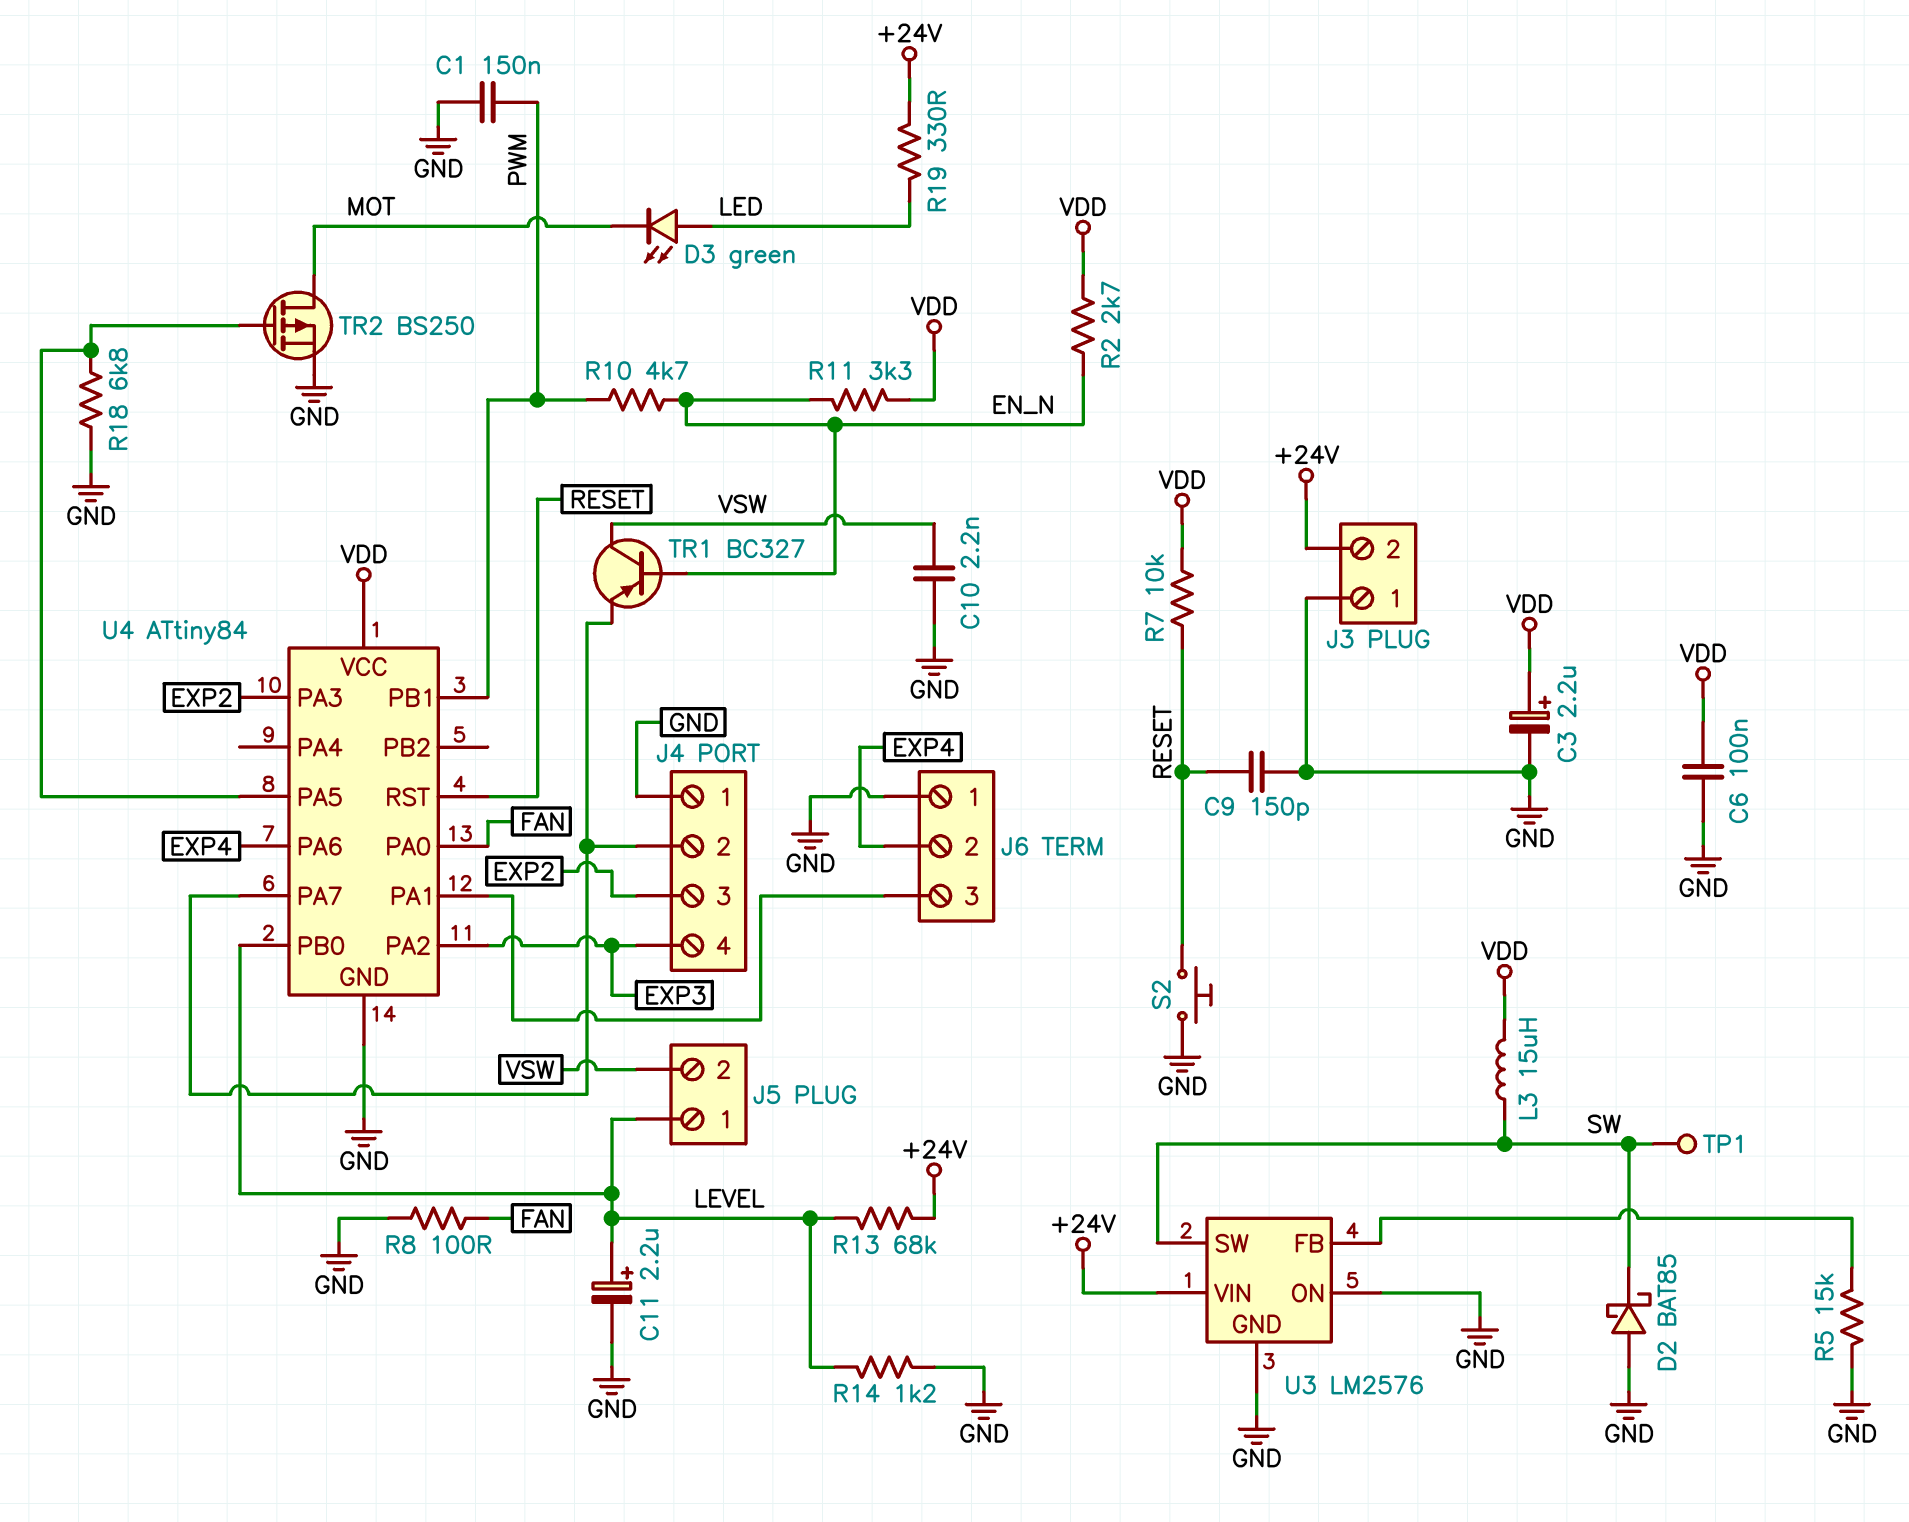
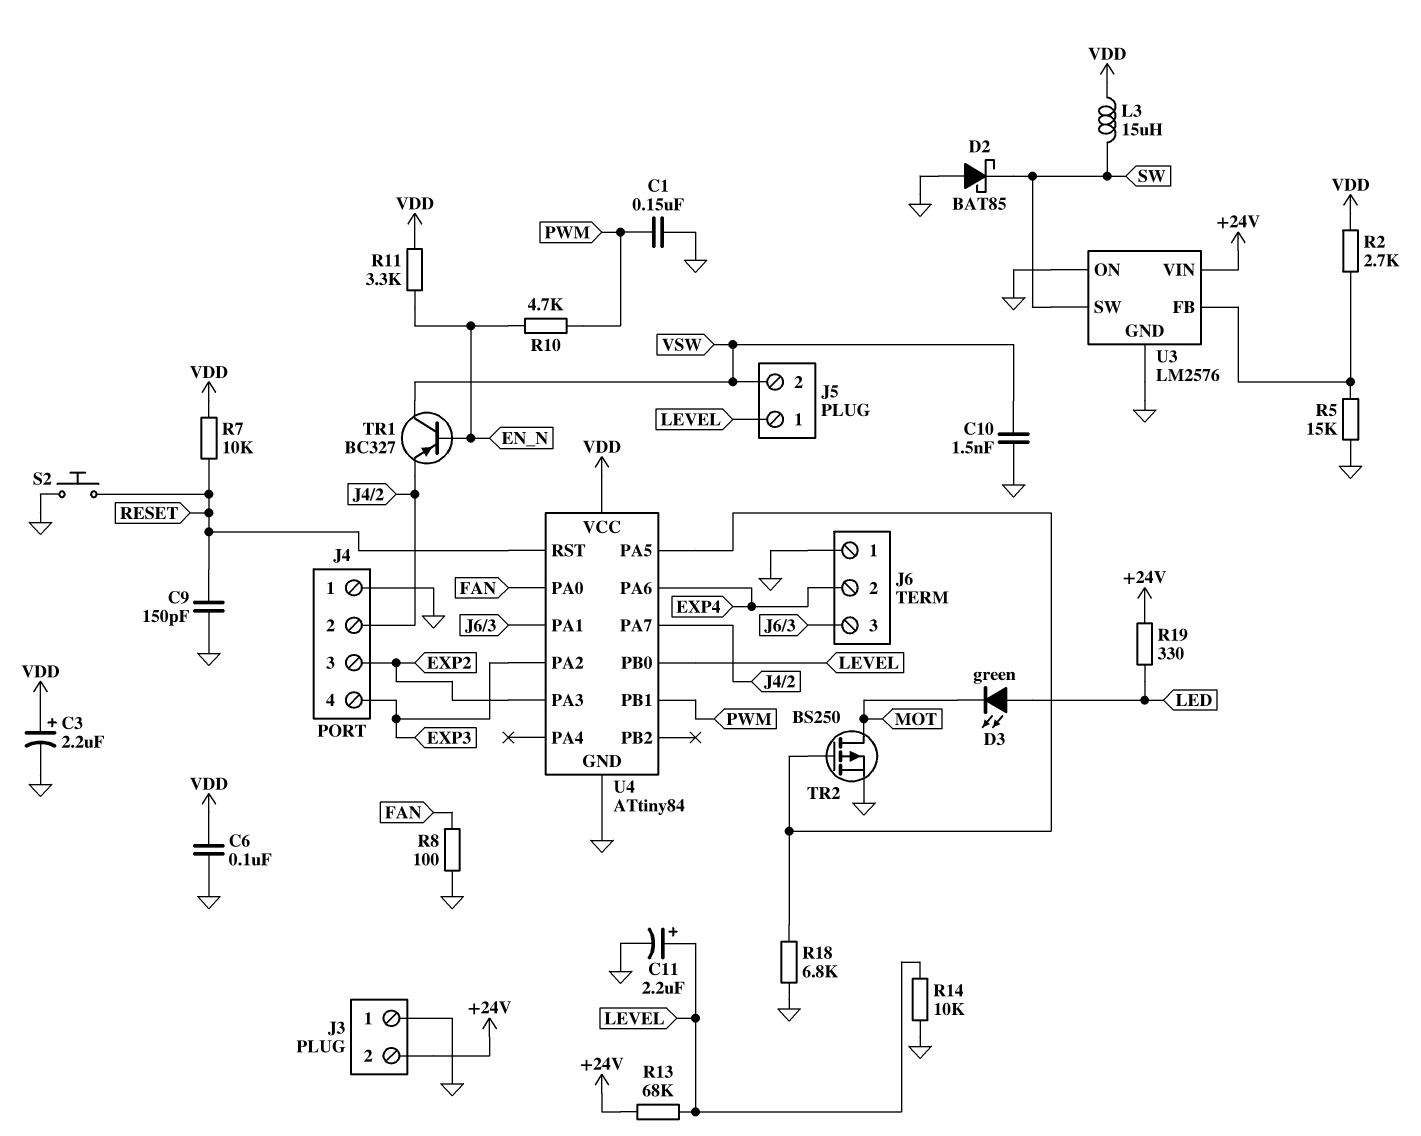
C10: 2.2nF (GND, VSW) -> 1.5nF (GND, VSW)
R2: 2.7k (EN_N, VDD) -> 2.7k (U3/FB, VDD)
R14: 1.2k (GND, LEVEL) -> 10k (GND, LEVEL)
TP1: test point (SW) -> none

